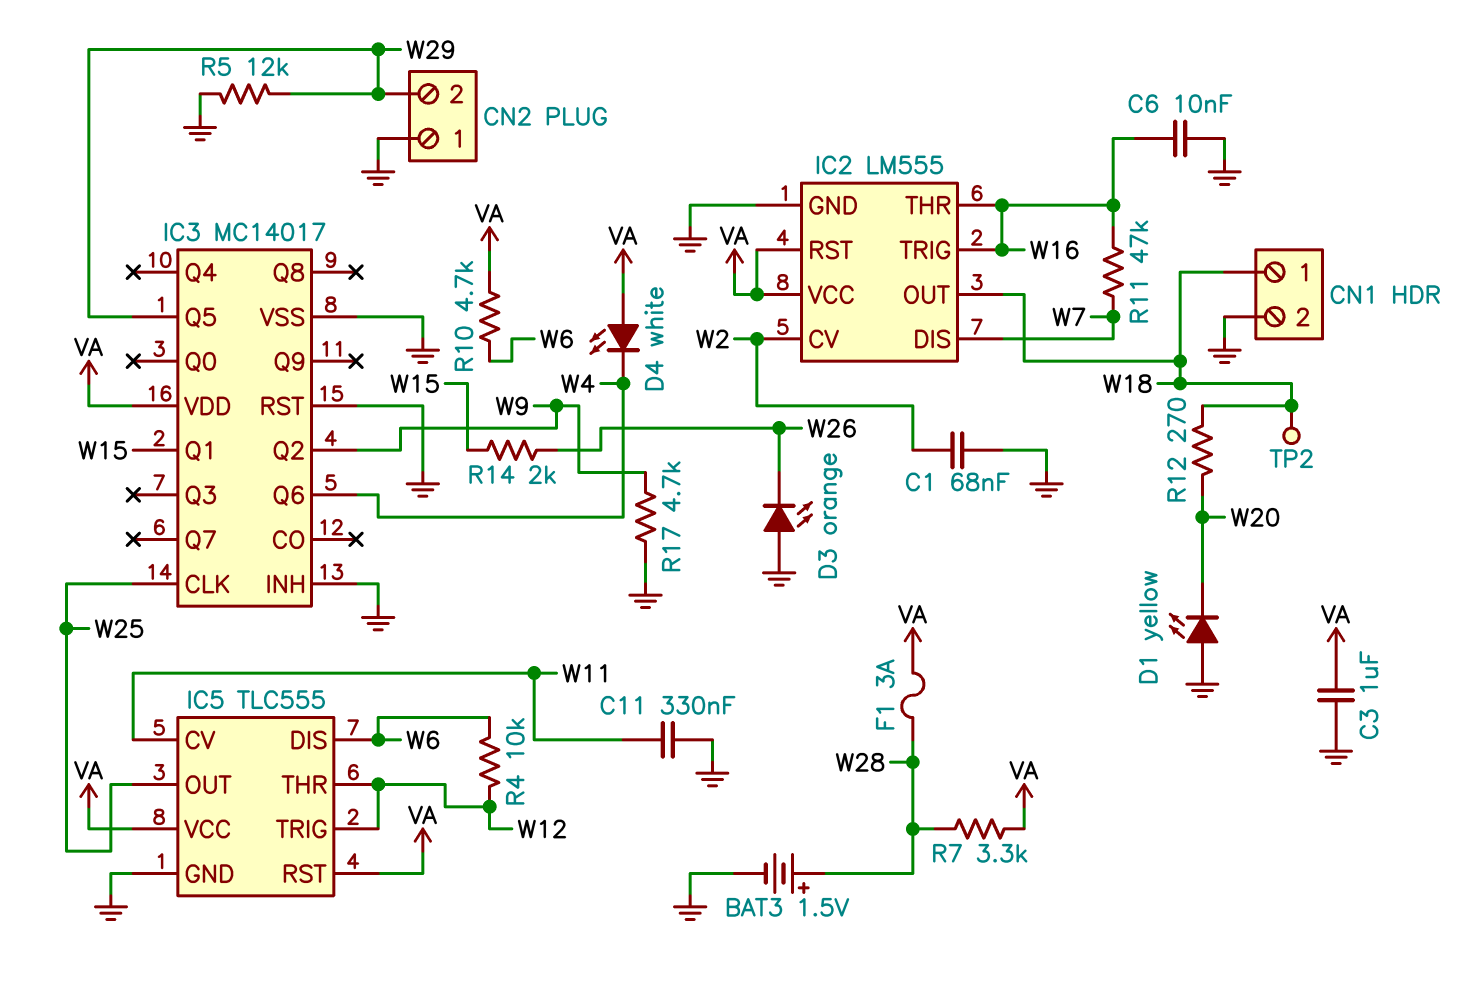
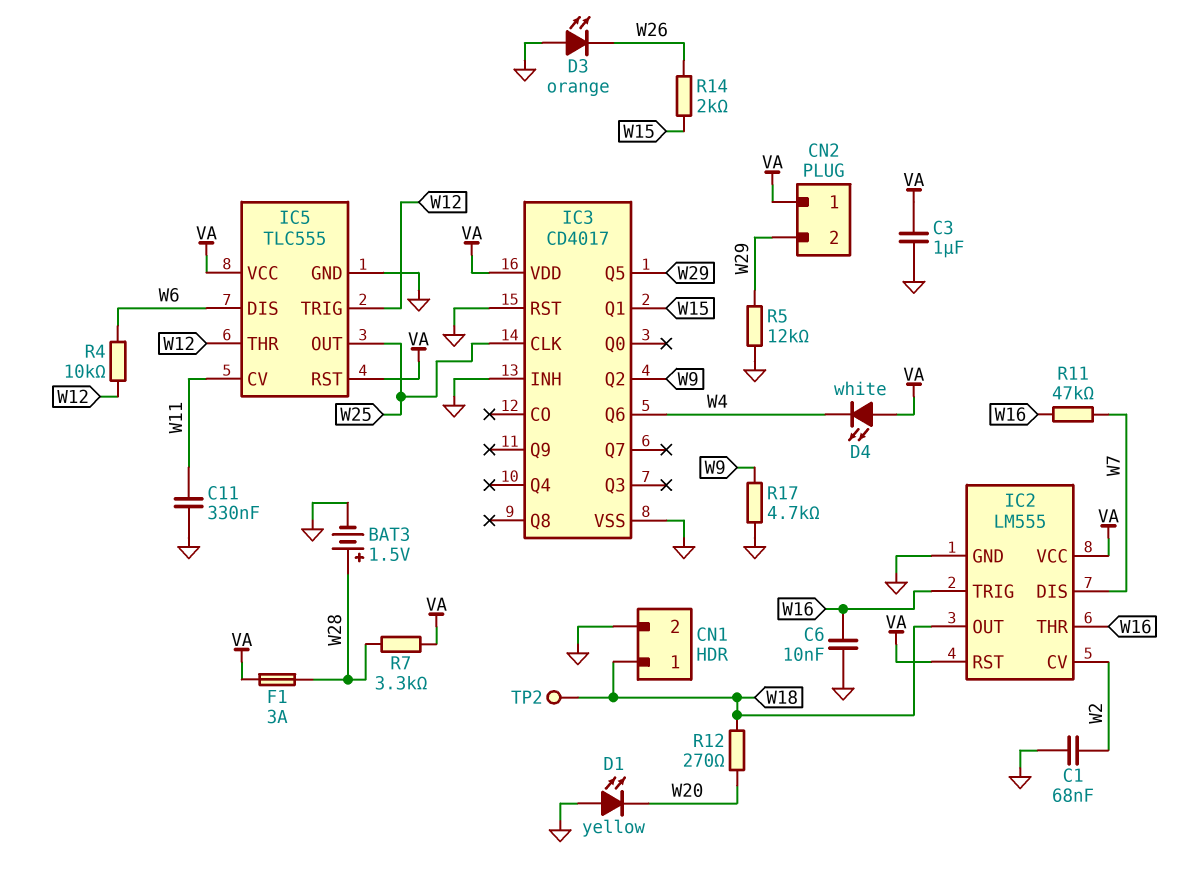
CN2 pin 1: GND -> VA
IC3: MC14017 -> CD4017
R10: 4.7k (VA, W6) -> none

